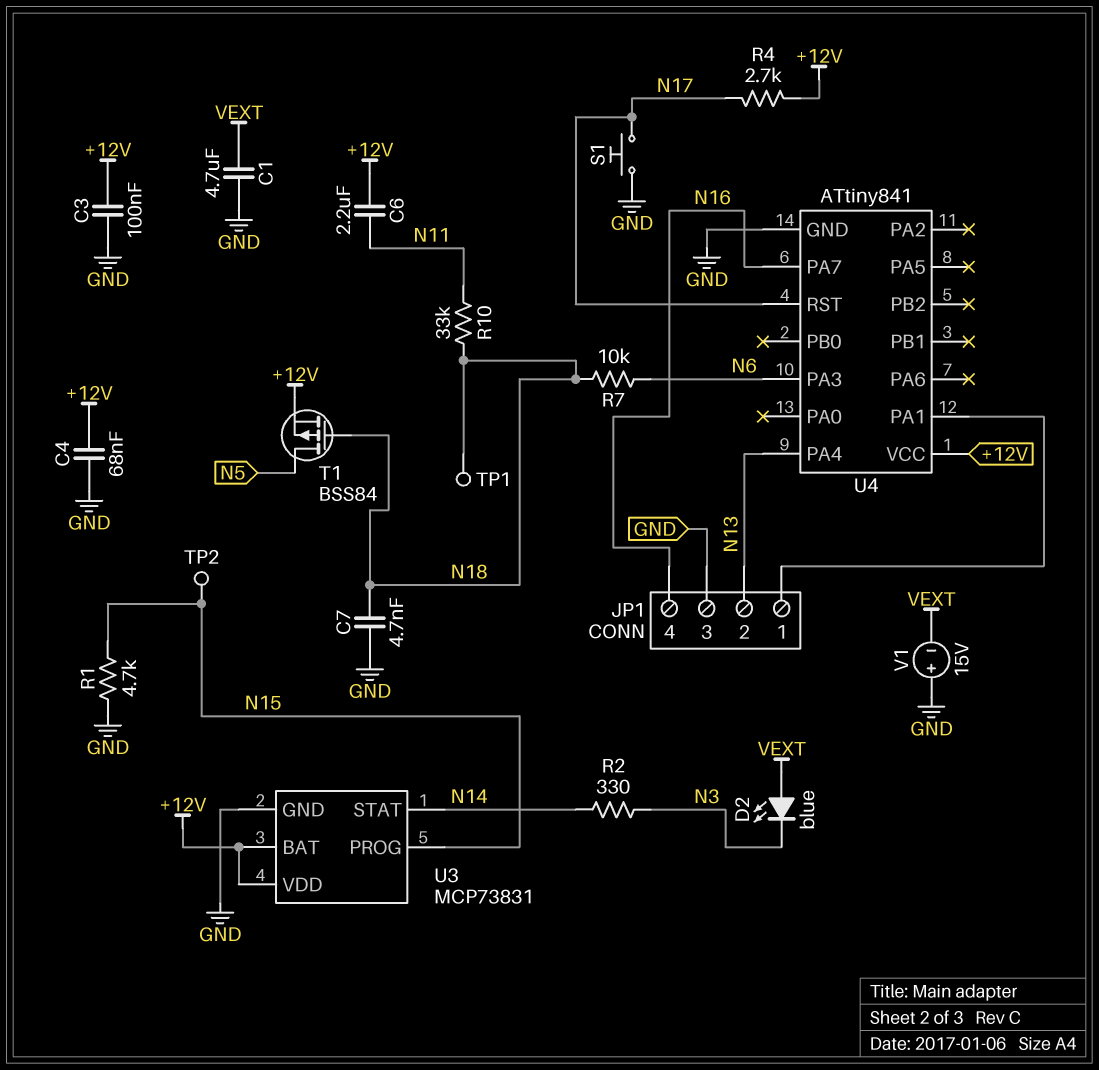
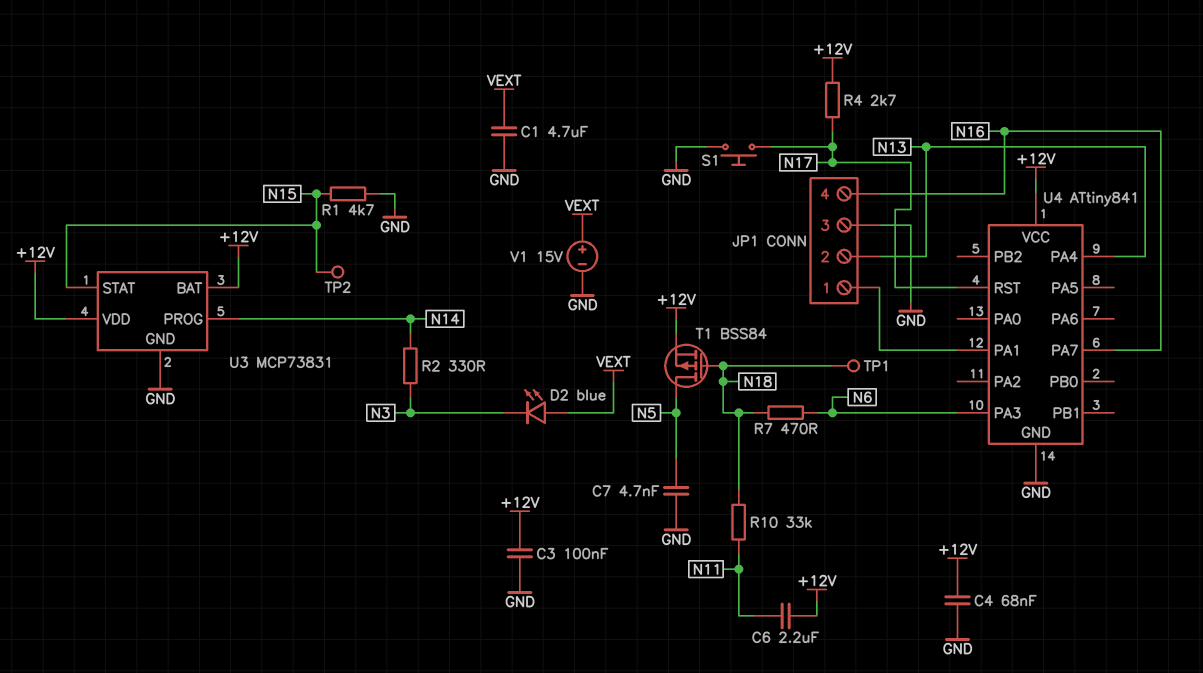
C7: 4.7nF (GND, N18) -> 4.7nF (GND, N5)
R7: 10k (N6, N18) -> 470 (N6, N18)
U3 pin PROG: N15 -> N14
U3 pin STAT: N14 -> N15
V1: 15V (plus GND, minus VEXT) -> 15V (plus VEXT, minus GND)

